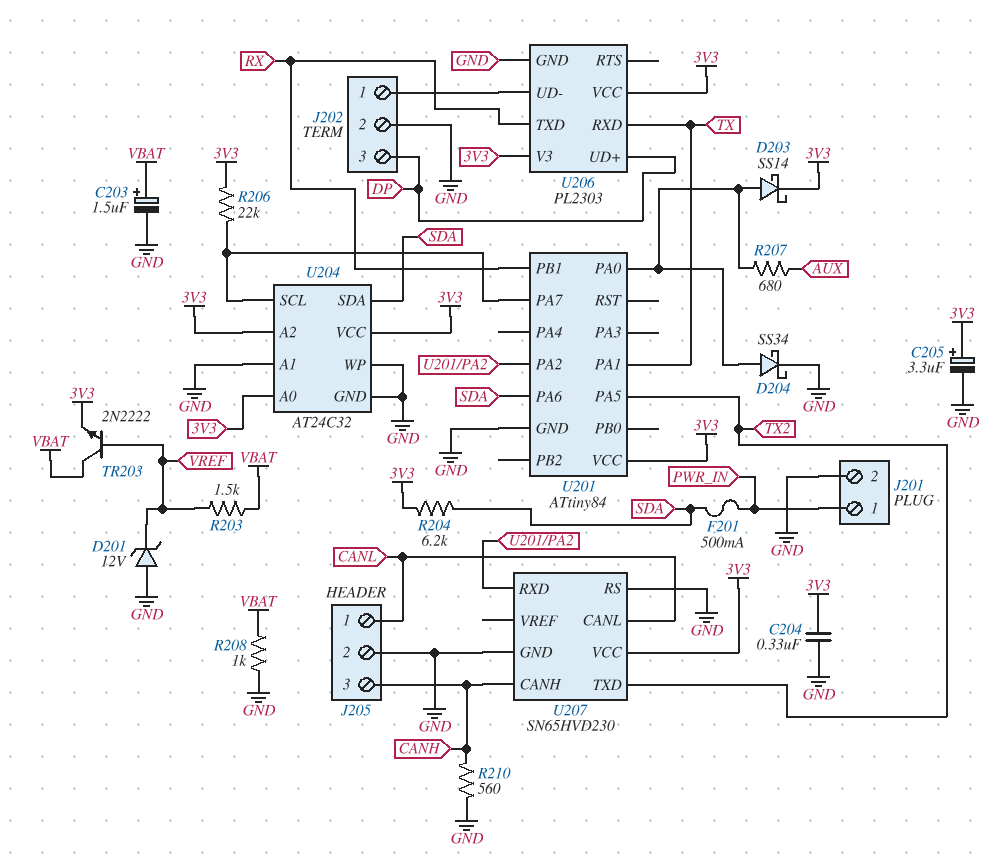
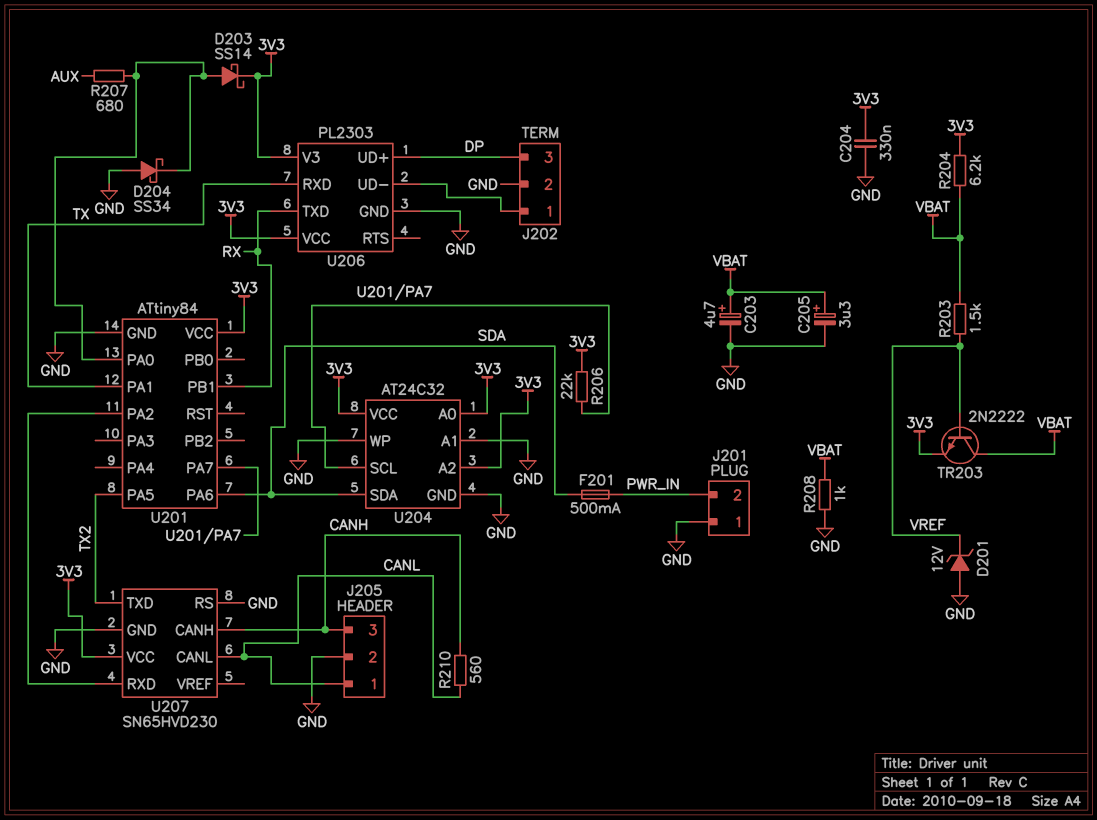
C203: 1.5uF (plus VBAT, minus GND) -> 4.7uF (plus VBAT, minus GND)
C205: 3.3uF (plus 3V3, minus GND) -> 3.3uF (plus VBAT, minus GND)
D204: schottky SS34 (A U201/PA0, K GND) -> schottky SS34 (A GND, K U201/PA0)
J201 pin 1: PWR_IN -> GND
J201 pin 2: GND -> PWR_IN
R204: 6.2k (3V3, SDA) -> 6.2k (3V3, VBAT)
R210: 560 (CANH, GND) -> 560 (CANH, CANL)

